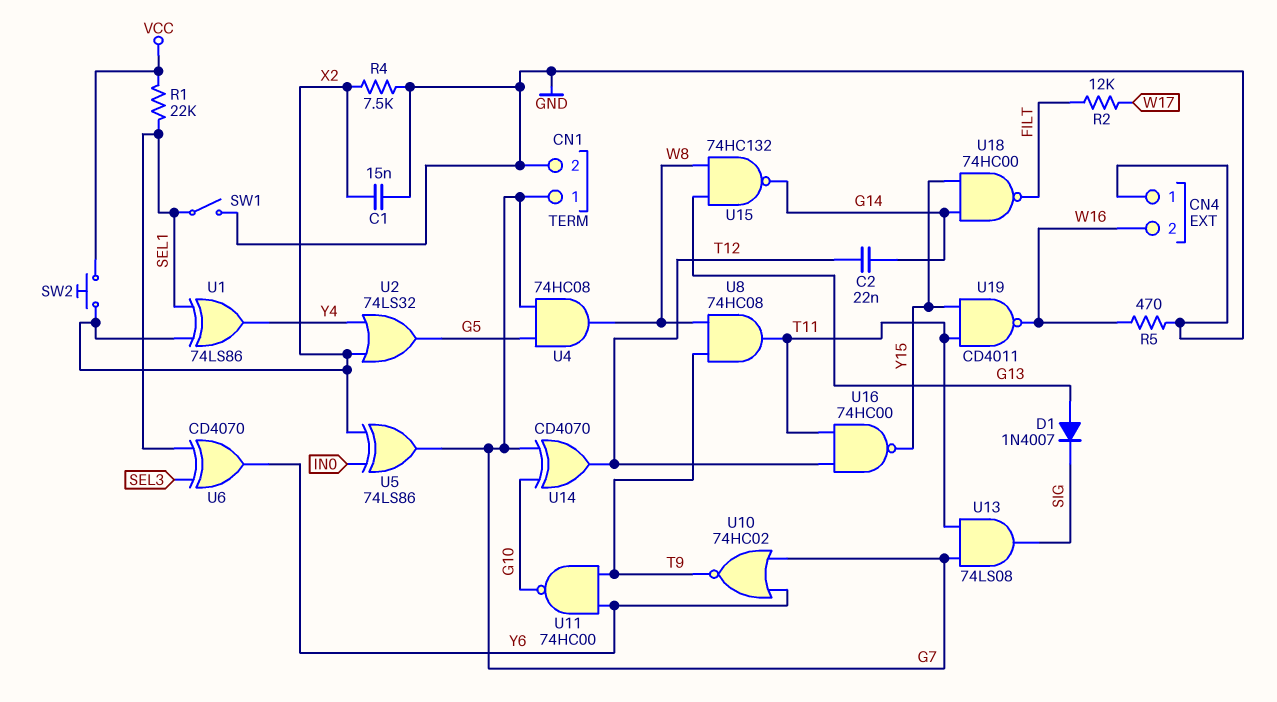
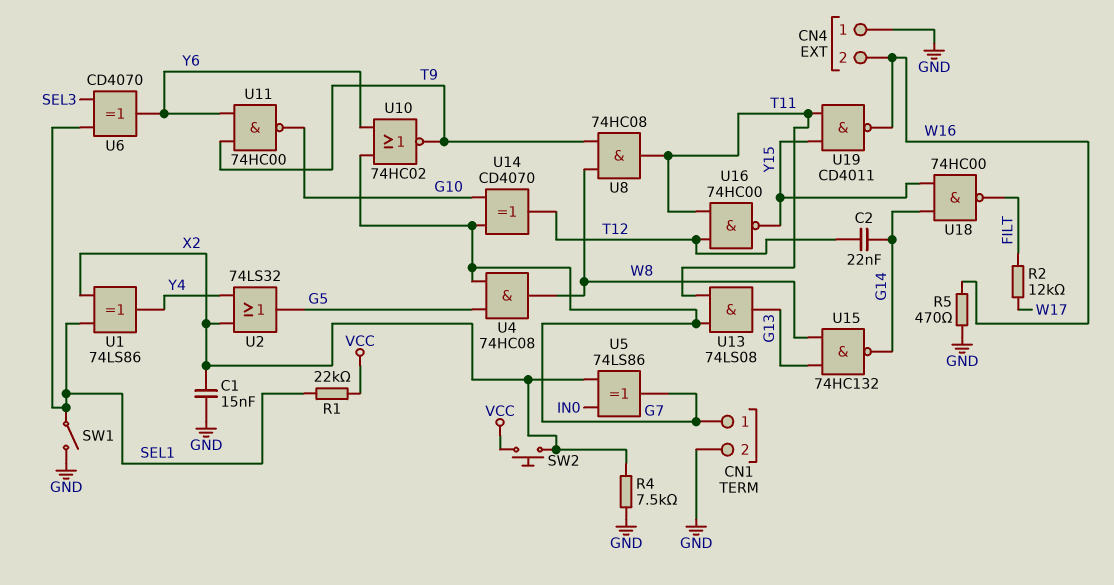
D1: diode 1N4007 (A G13, K SIG) -> none
U13: AND 74LS08 (in G7, in T11, out SIG) -> AND 74LS08 (in G7, in T11, out G13)

